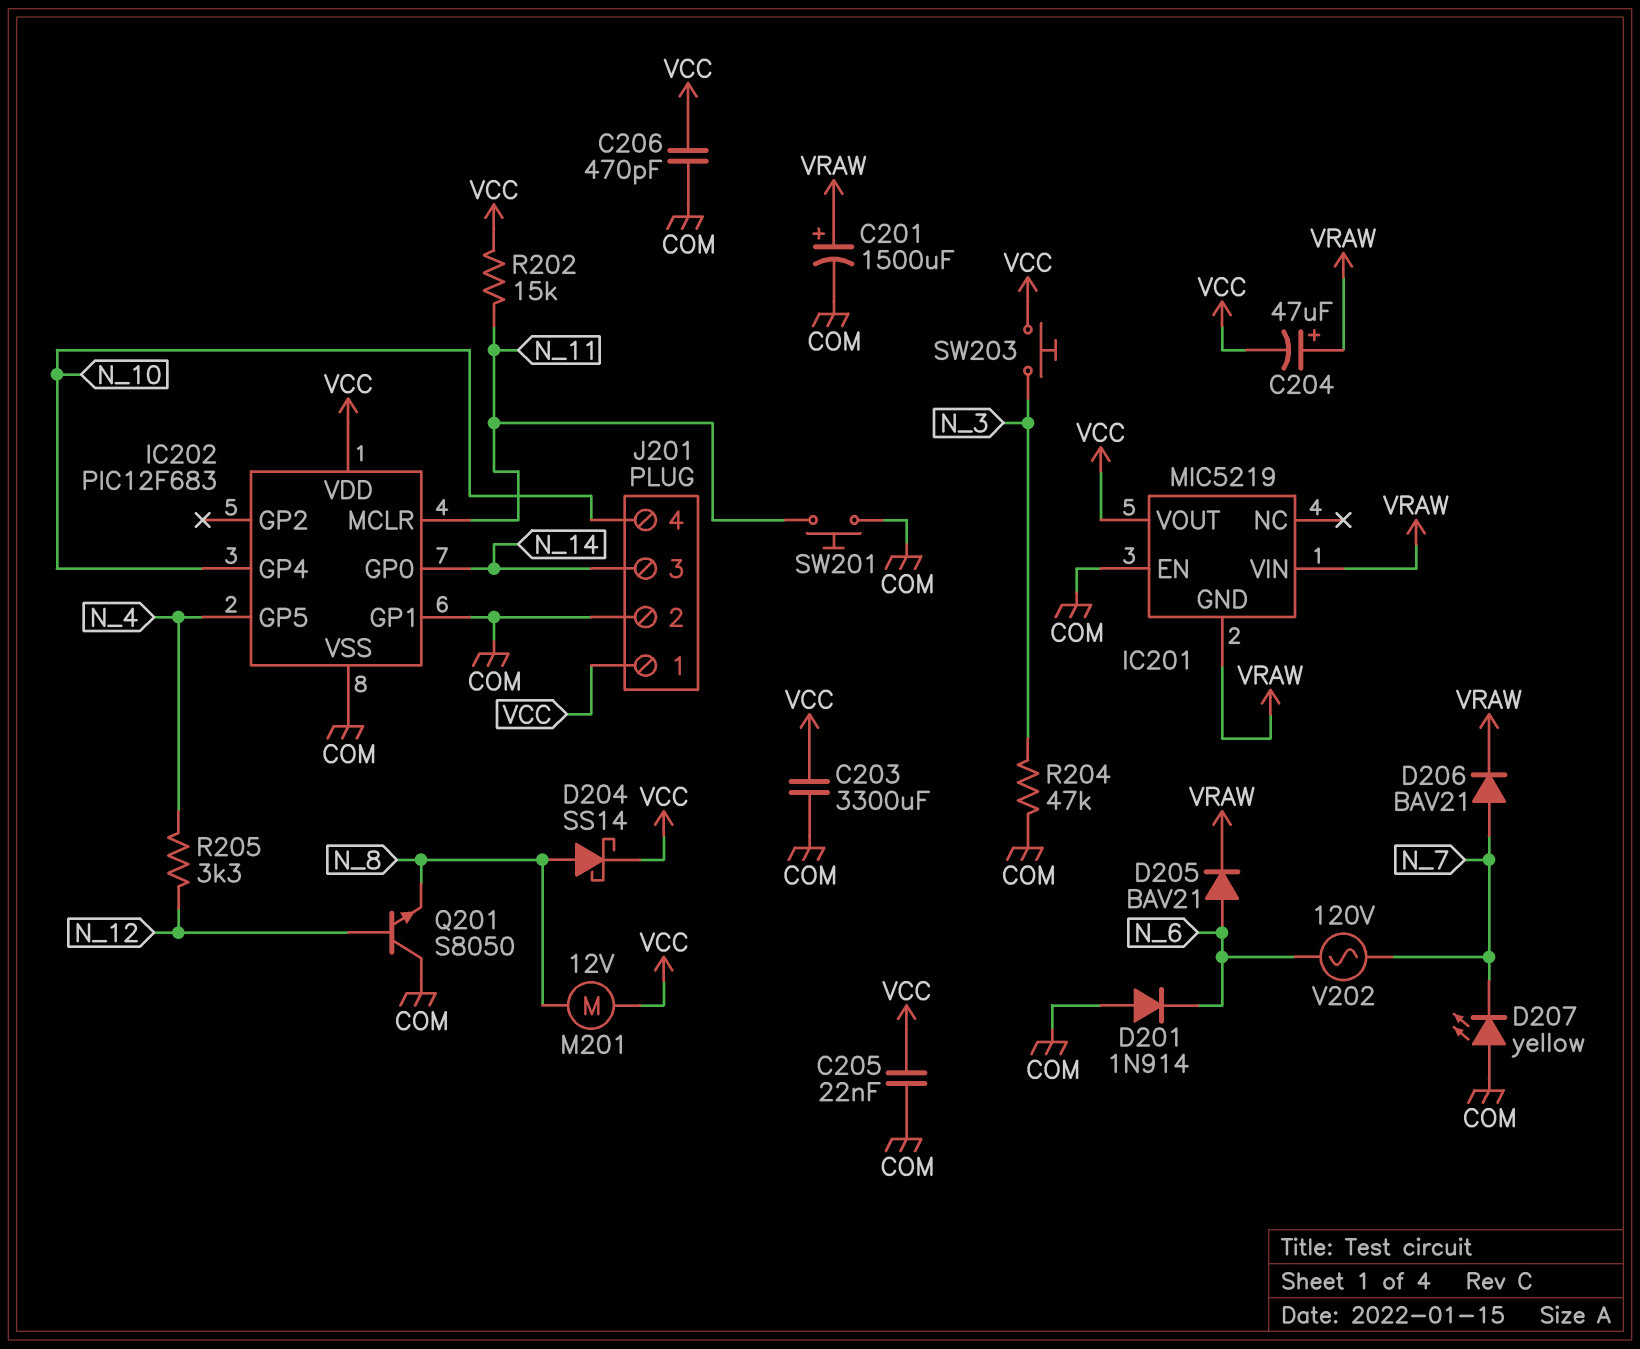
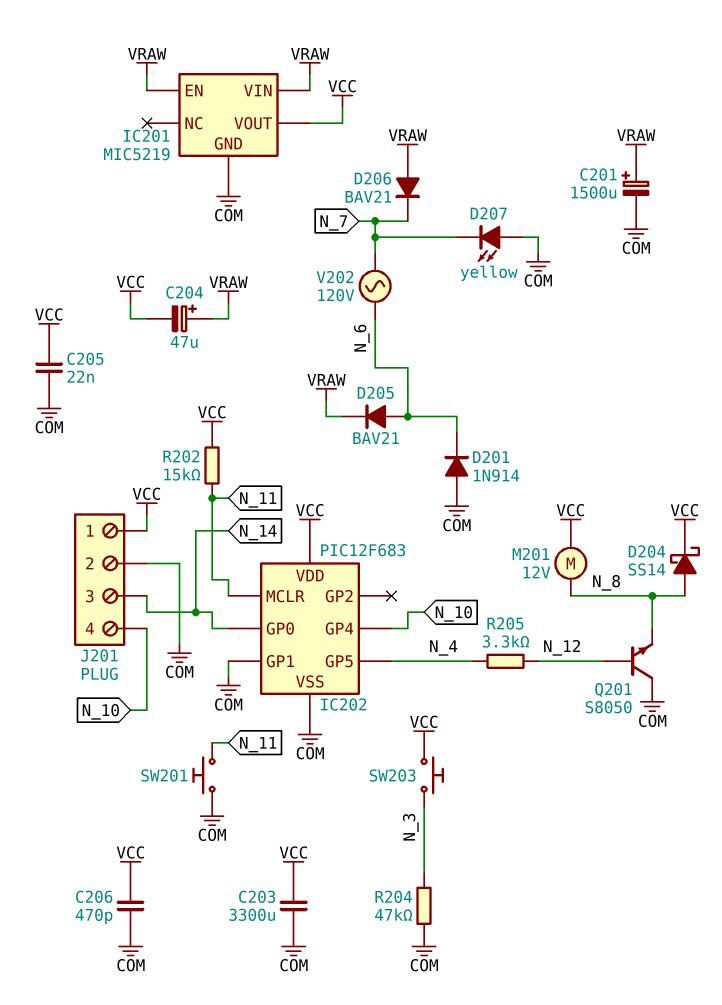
D206: diode BAV21 (A N_7, K VRAW) -> diode BAV21 (A VRAW, K N_7)
IC201 pin EN: COM -> VRAW
IC201 pin GND: VRAW -> COM

